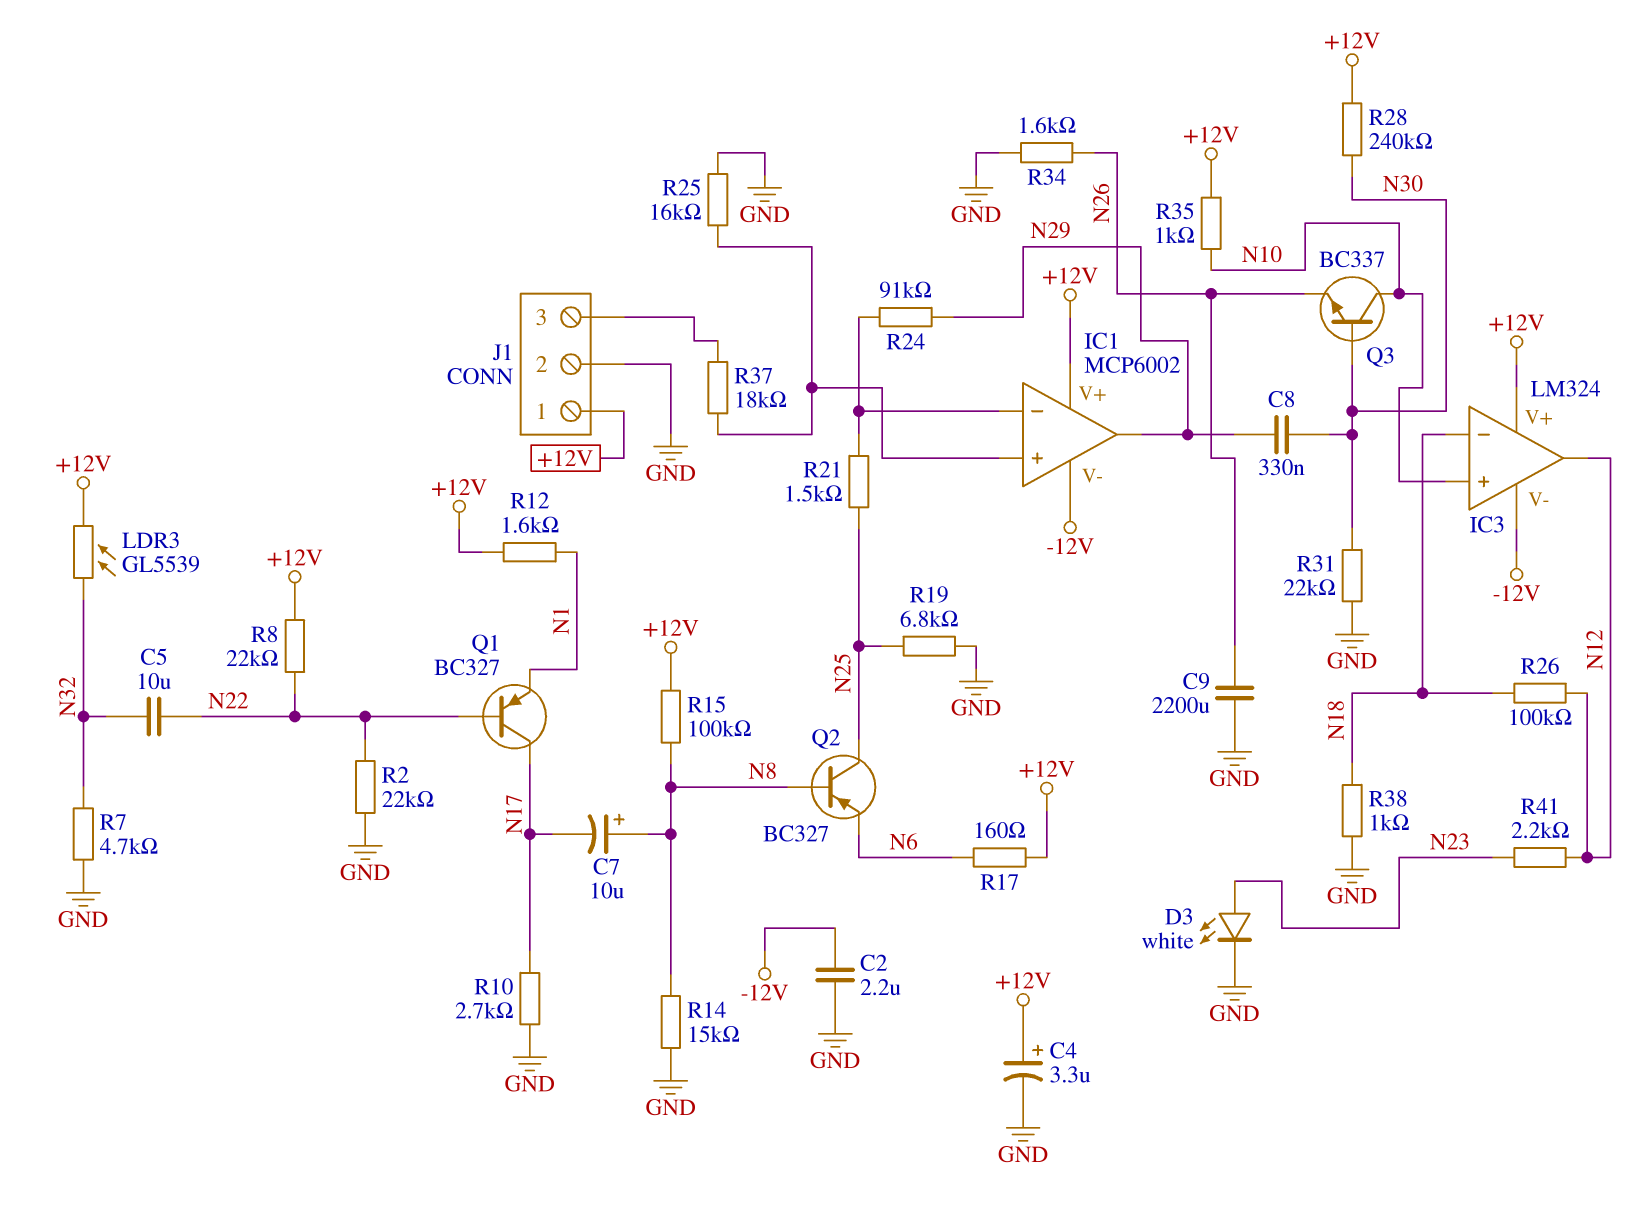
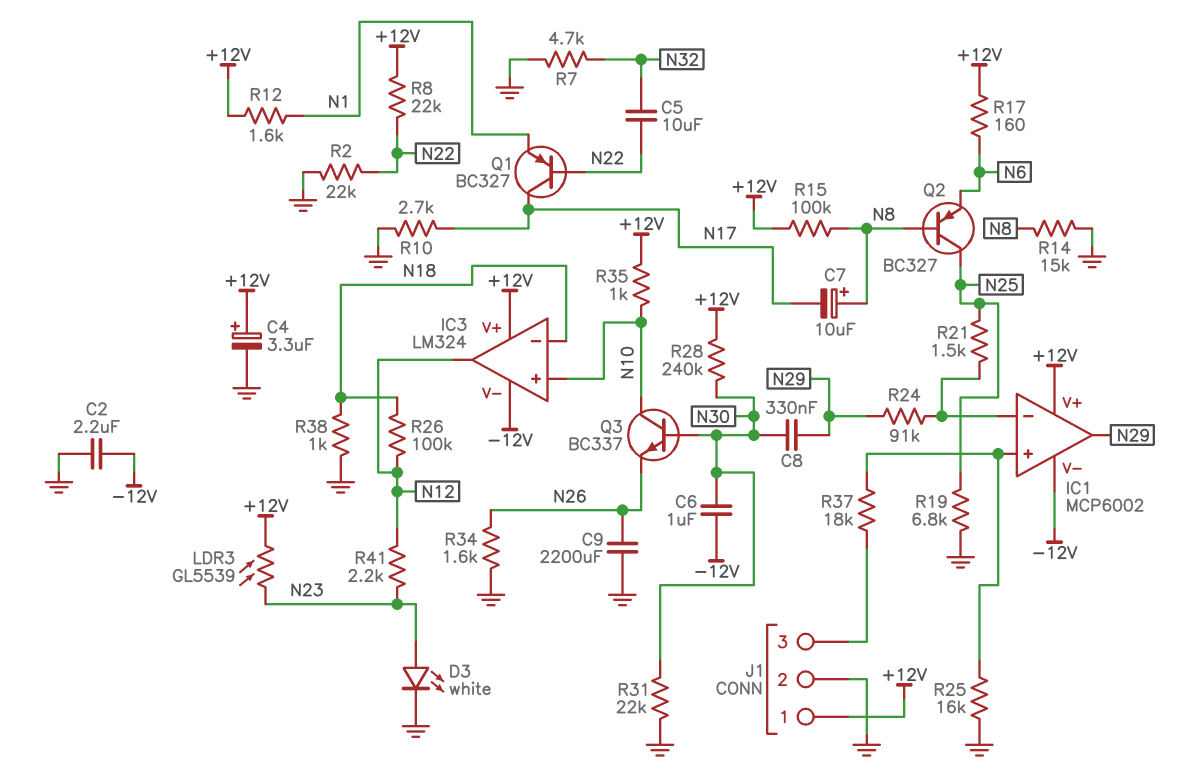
C6: none -> 1uF (-12V, N30)
LDR3: GL5539 (+12V, N32) -> GL5539 (+12V, N23)

